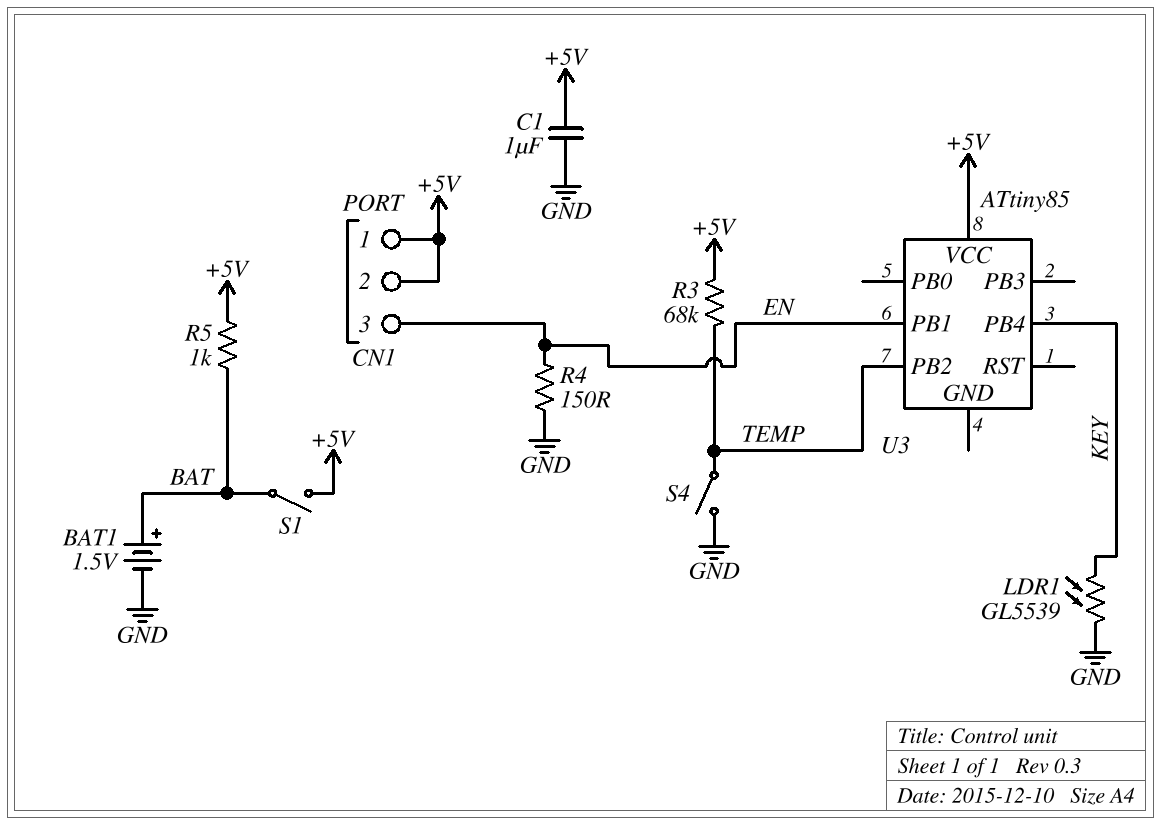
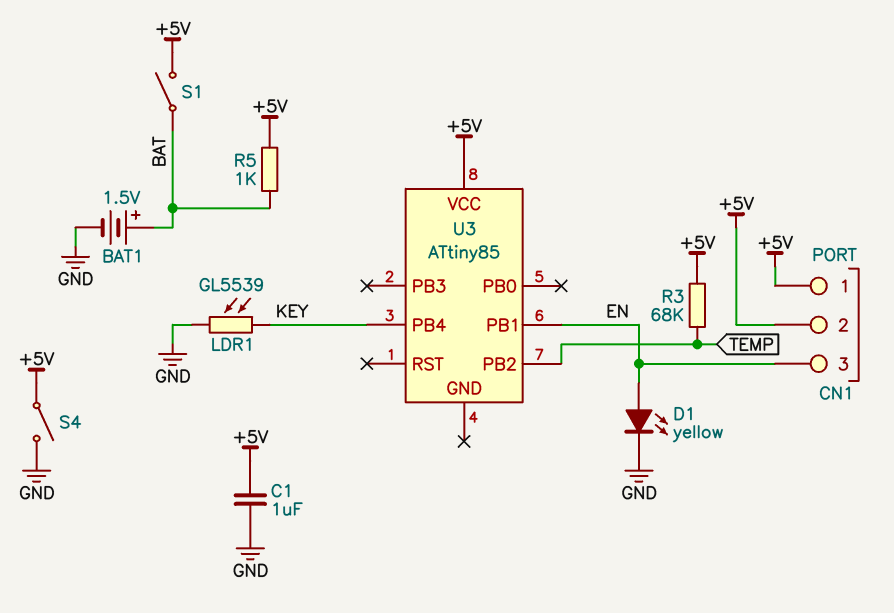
D1: none -> LED yellow (A EN, K GND)
R4: 150 (EN, GND) -> none
S4: switch (GND, TEMP) -> switch (+5V, GND)

